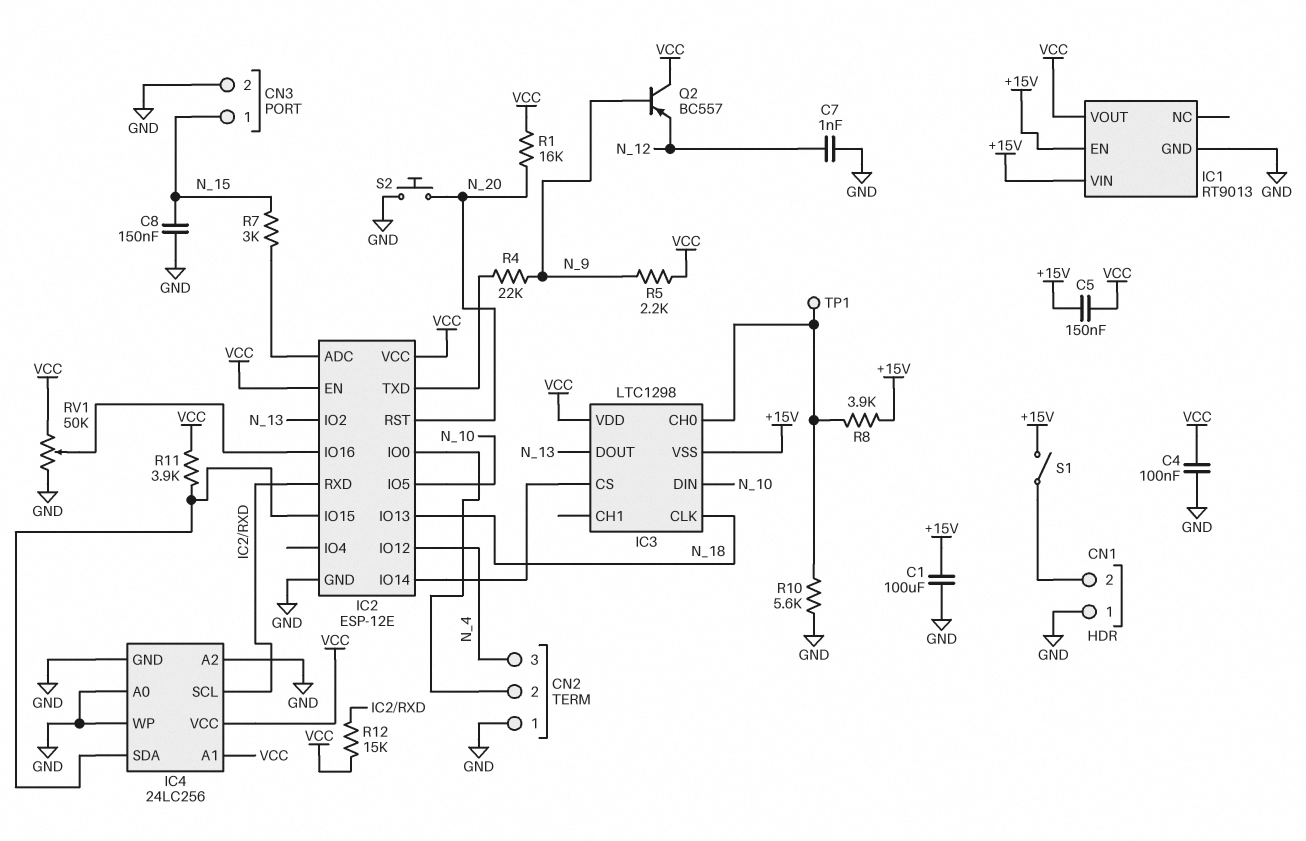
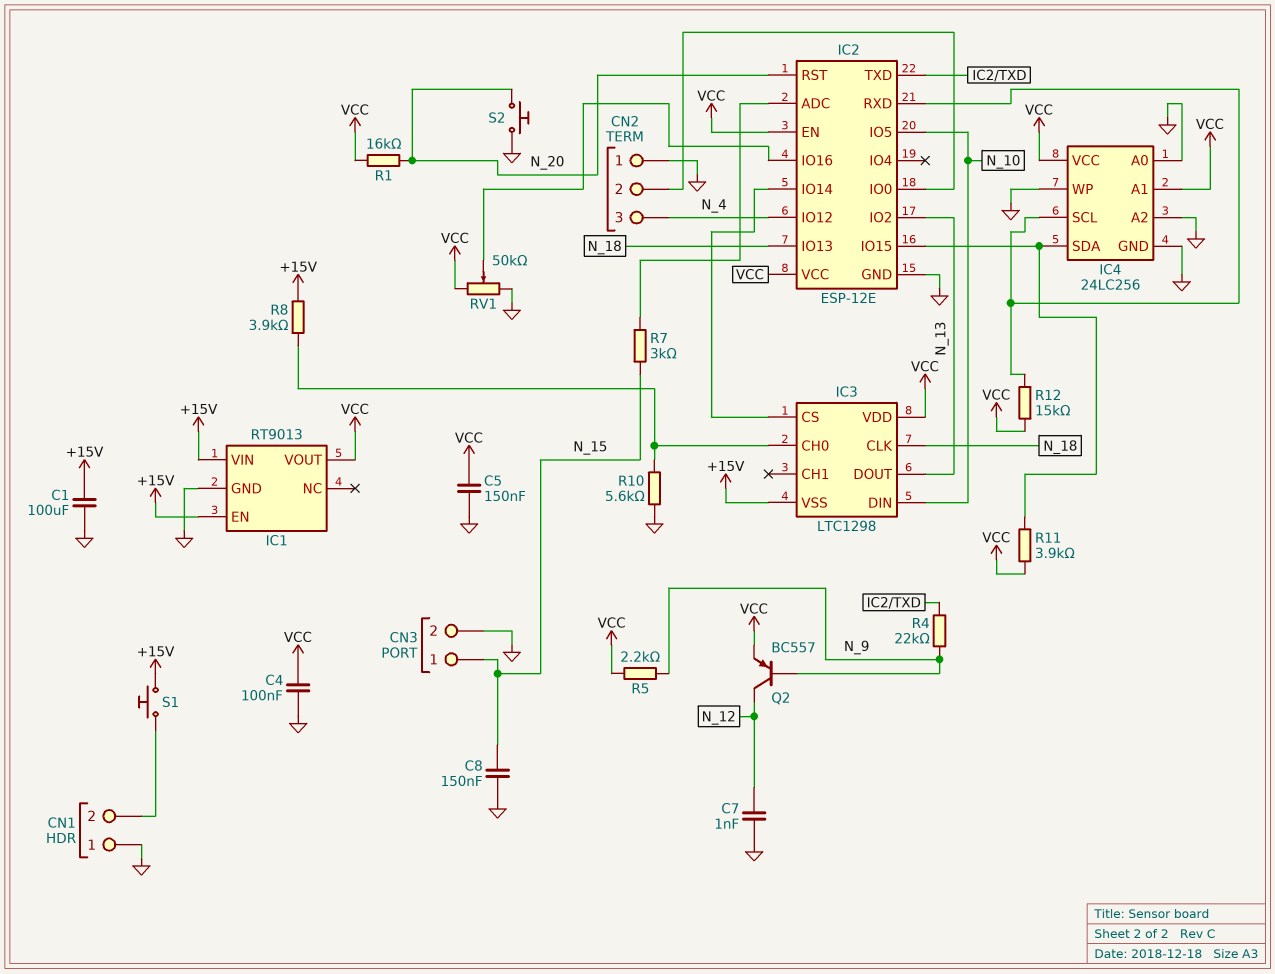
C5: 150nF (+15V, VCC) -> 150nF (GND, VCC)
Q2: PNP BC557 (B N_9, C VCC, E N_12) -> PNP BC557 (B N_9, C N_12, E VCC)
S1: switch (+15V, CN1/2) -> button (+15V, CN1/2)
TP1: test point (IC3/CH0) -> none

